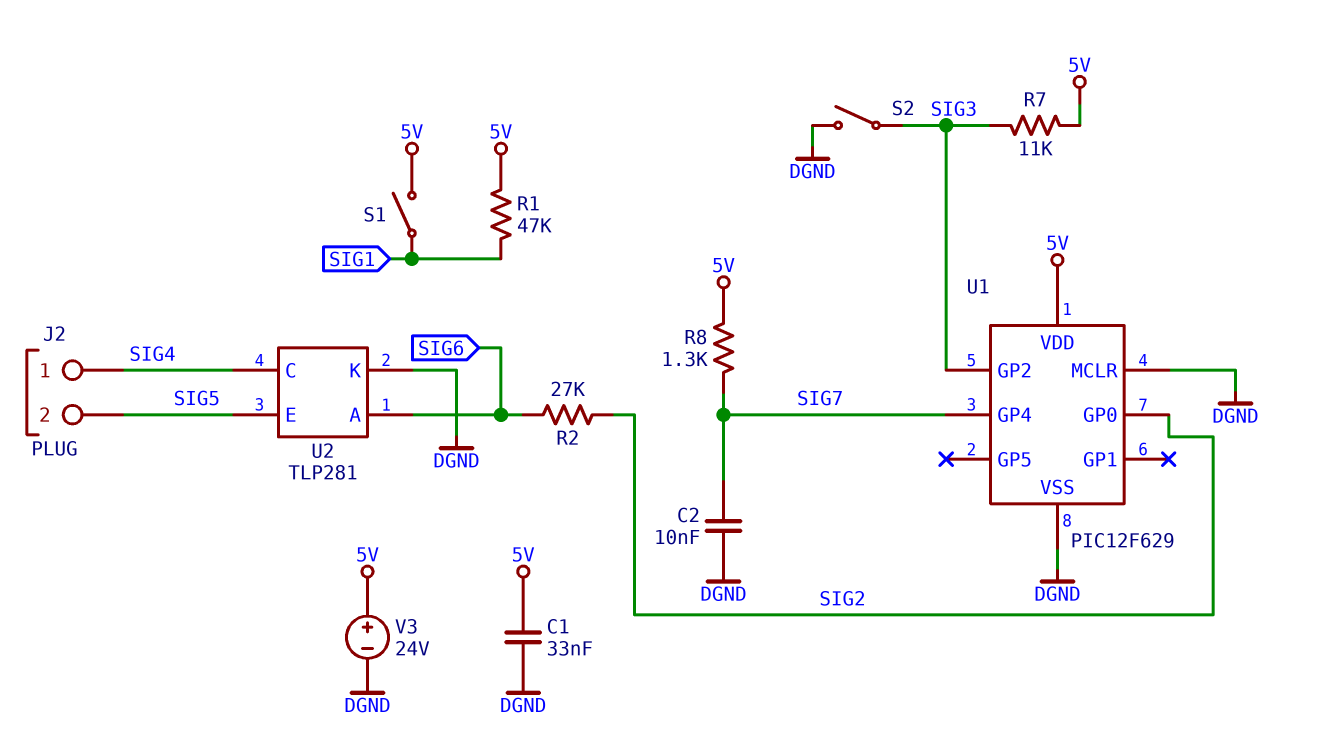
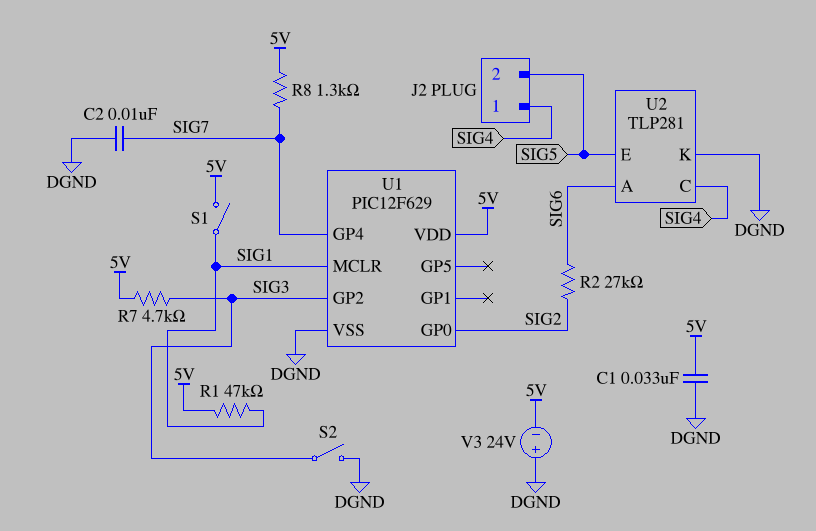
R7: 11k (5V, SIG3) -> 4.7k (5V, SIG3)
U1 pin MCLR: DGND -> SIG1
V3: 24V (plus 5V, minus DGND) -> 24V (plus DGND, minus 5V)

